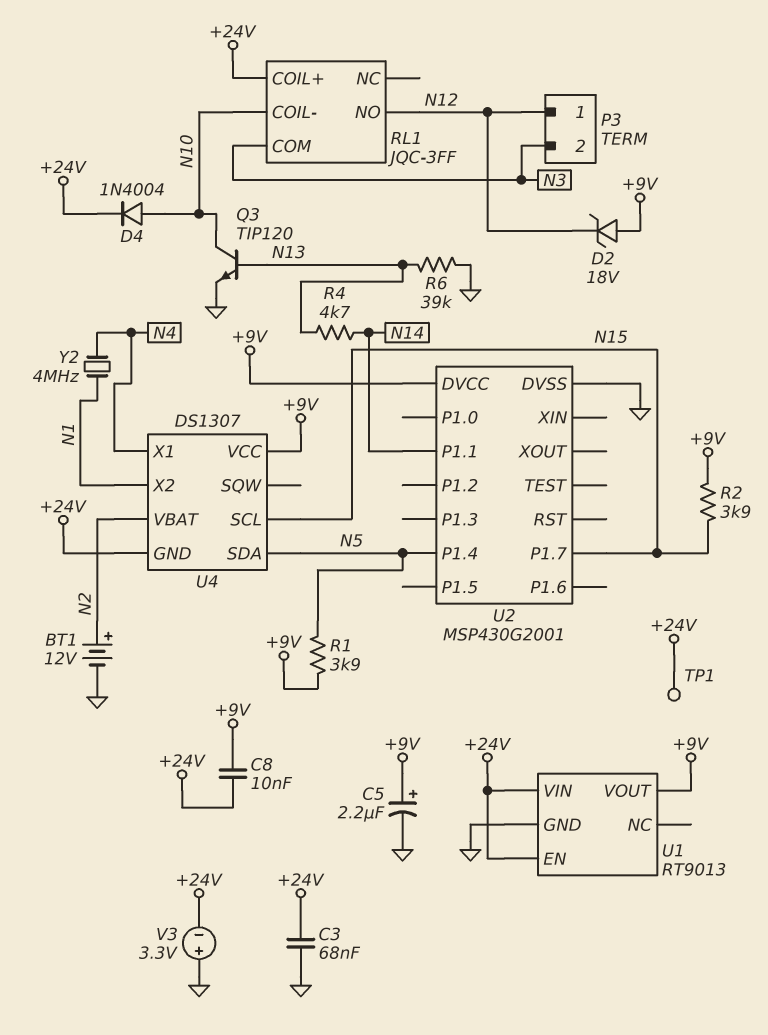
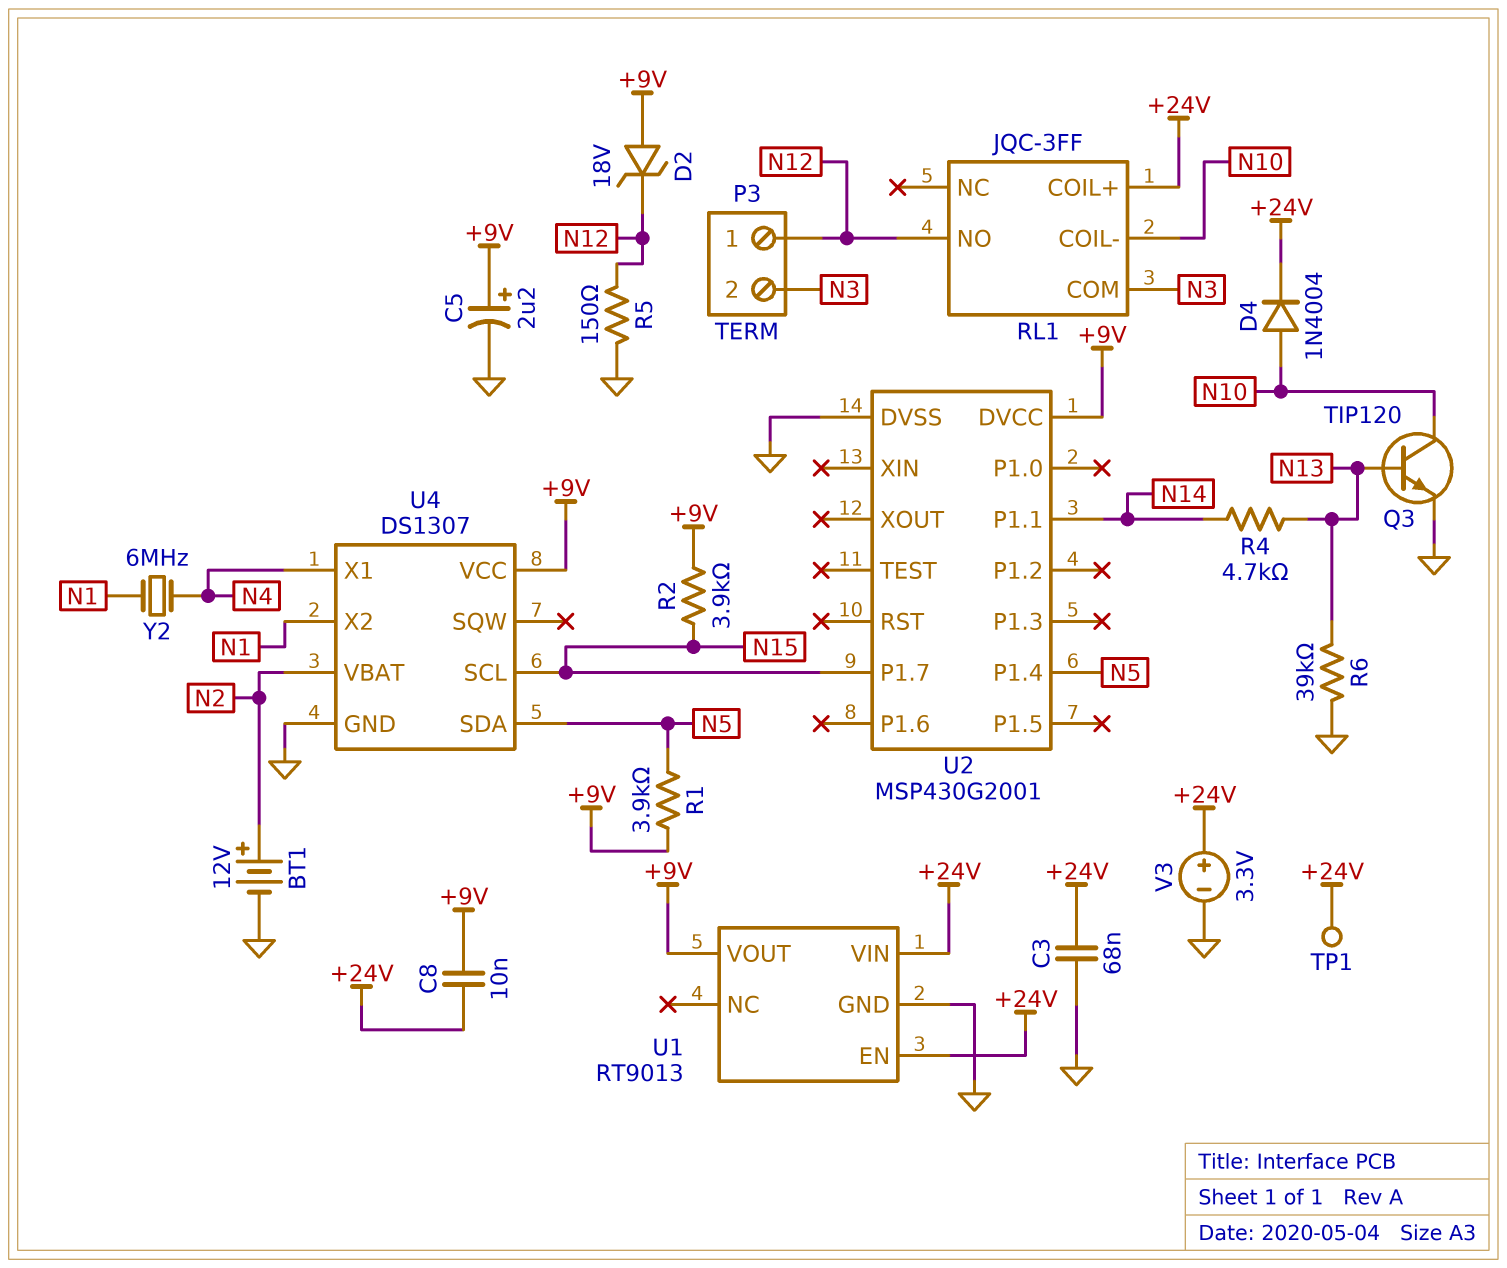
R5: none -> 150 (GND, N12)
U4 pin GND: +24V -> GND
V3: 3.3V (plus GND, minus +24V) -> 3.3V (plus +24V, minus GND)
Y2: 4MHz (N1, N4) -> 6MHz (N1, N4)

